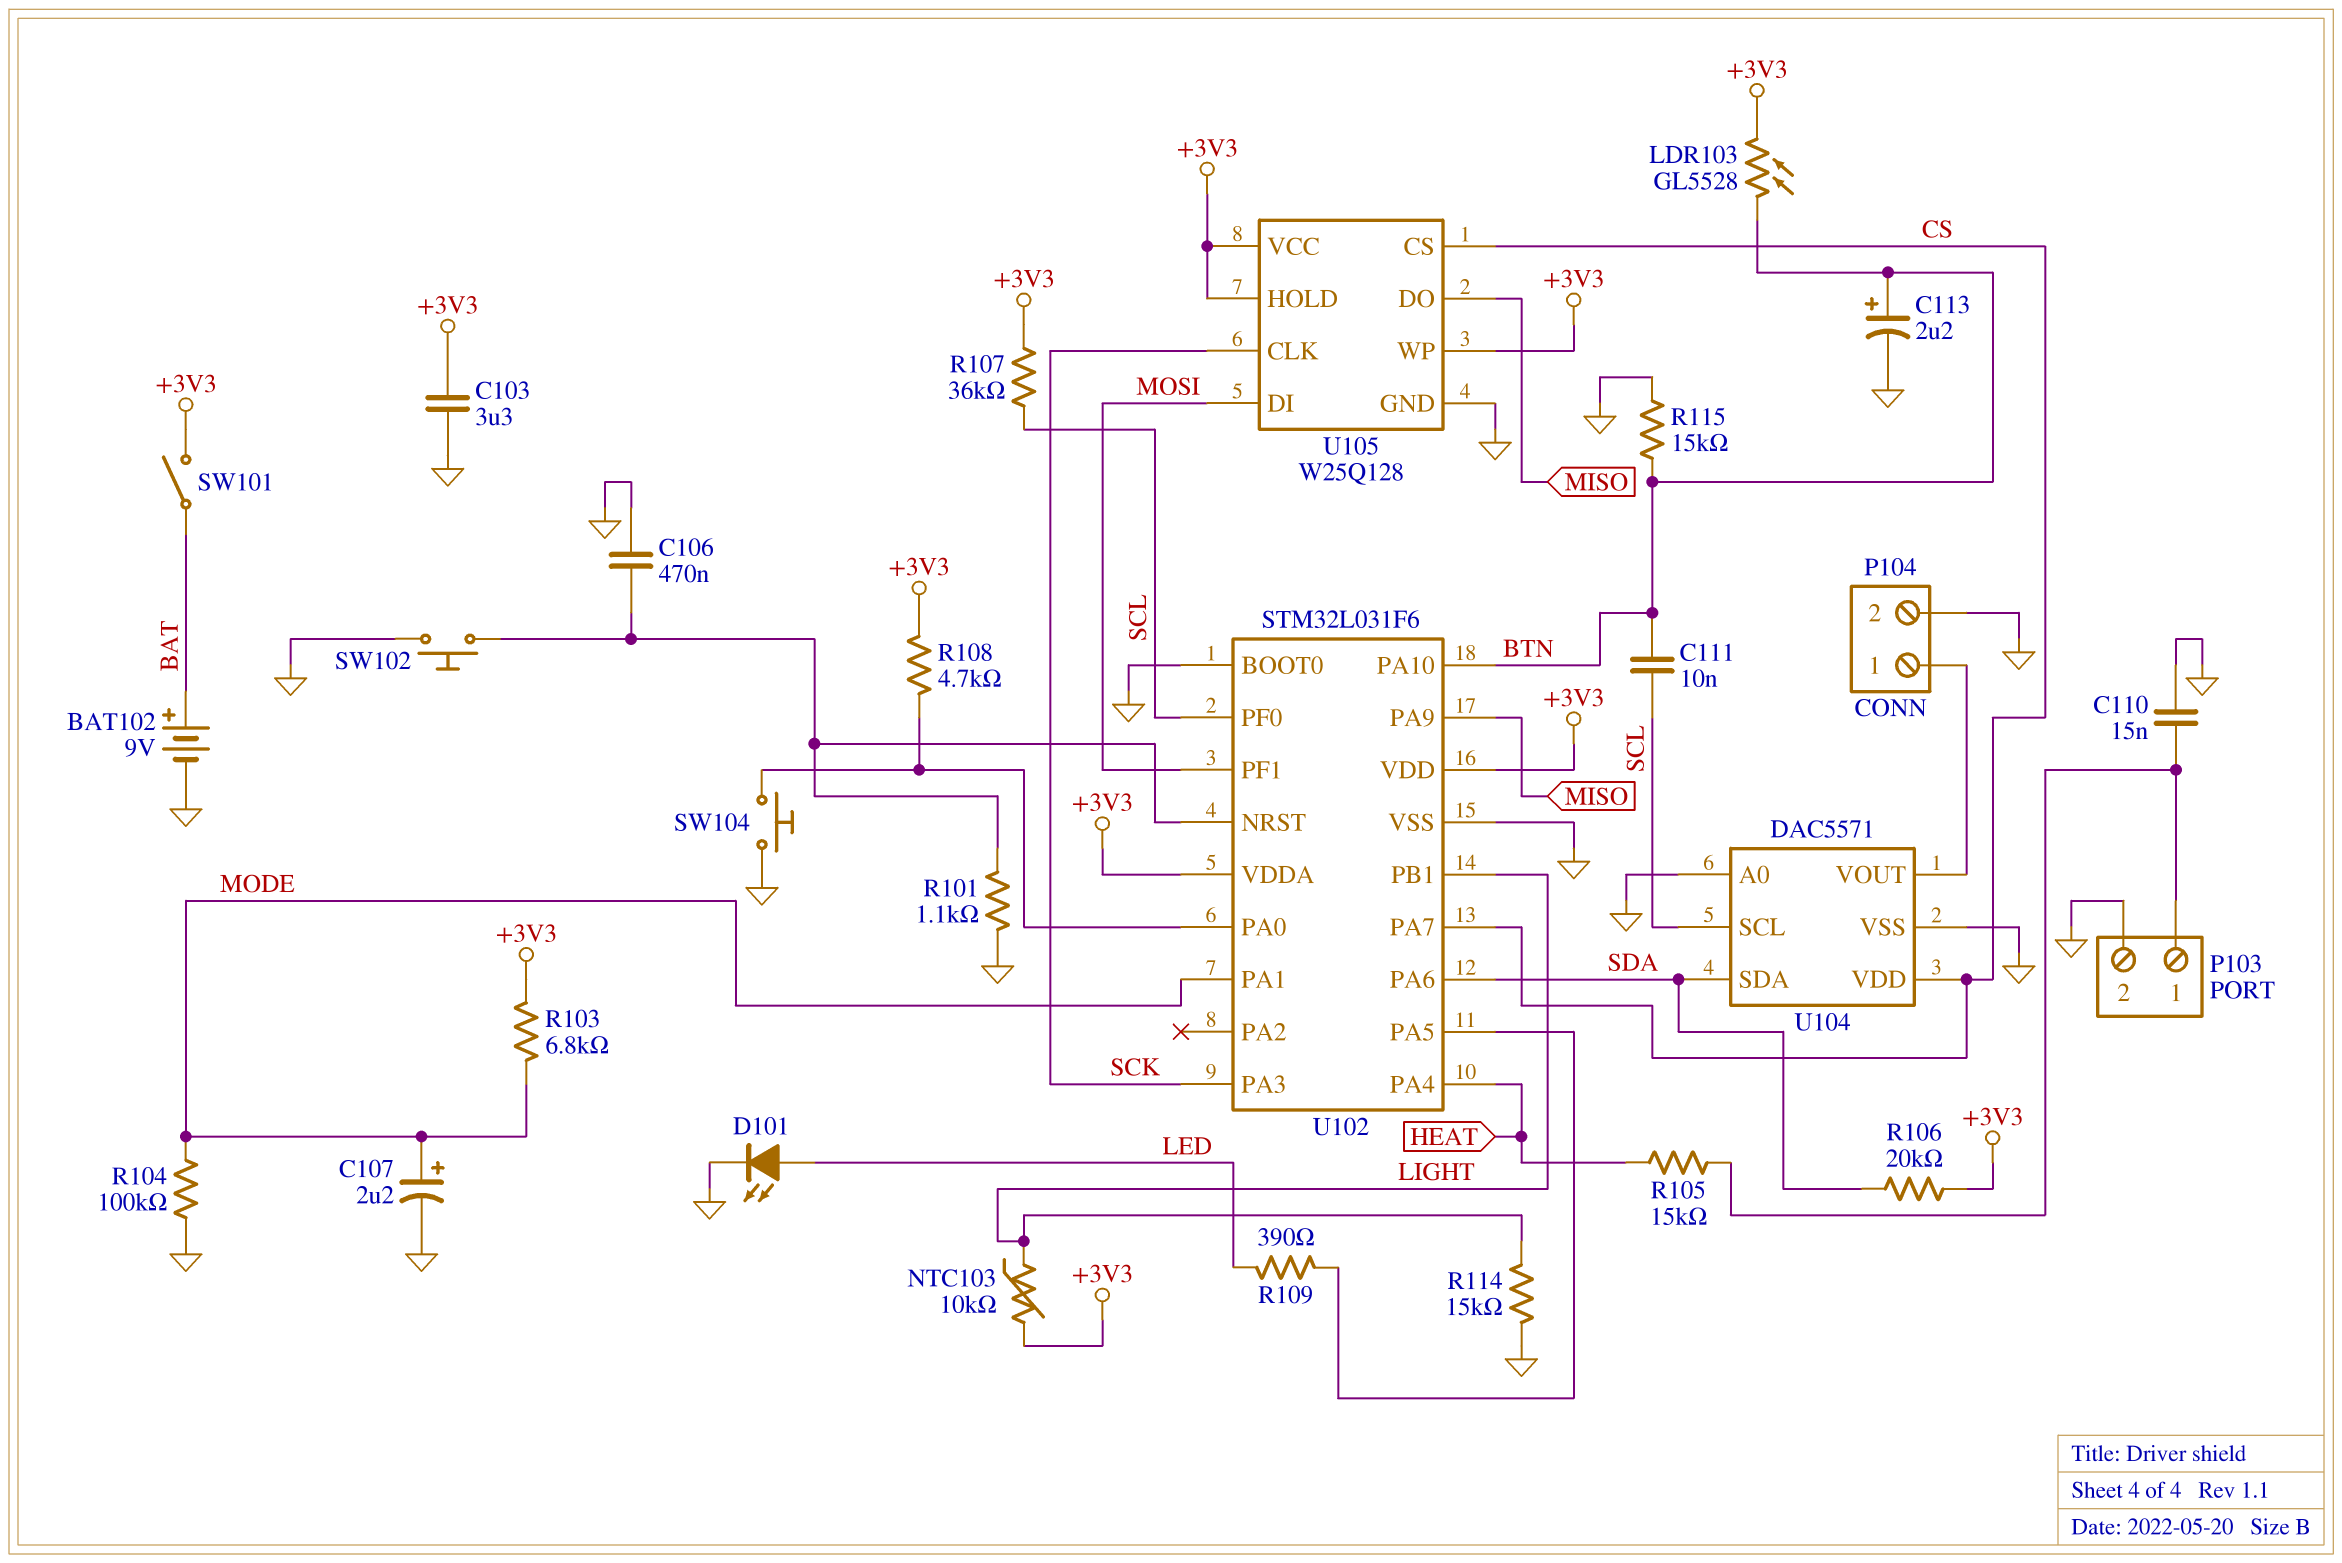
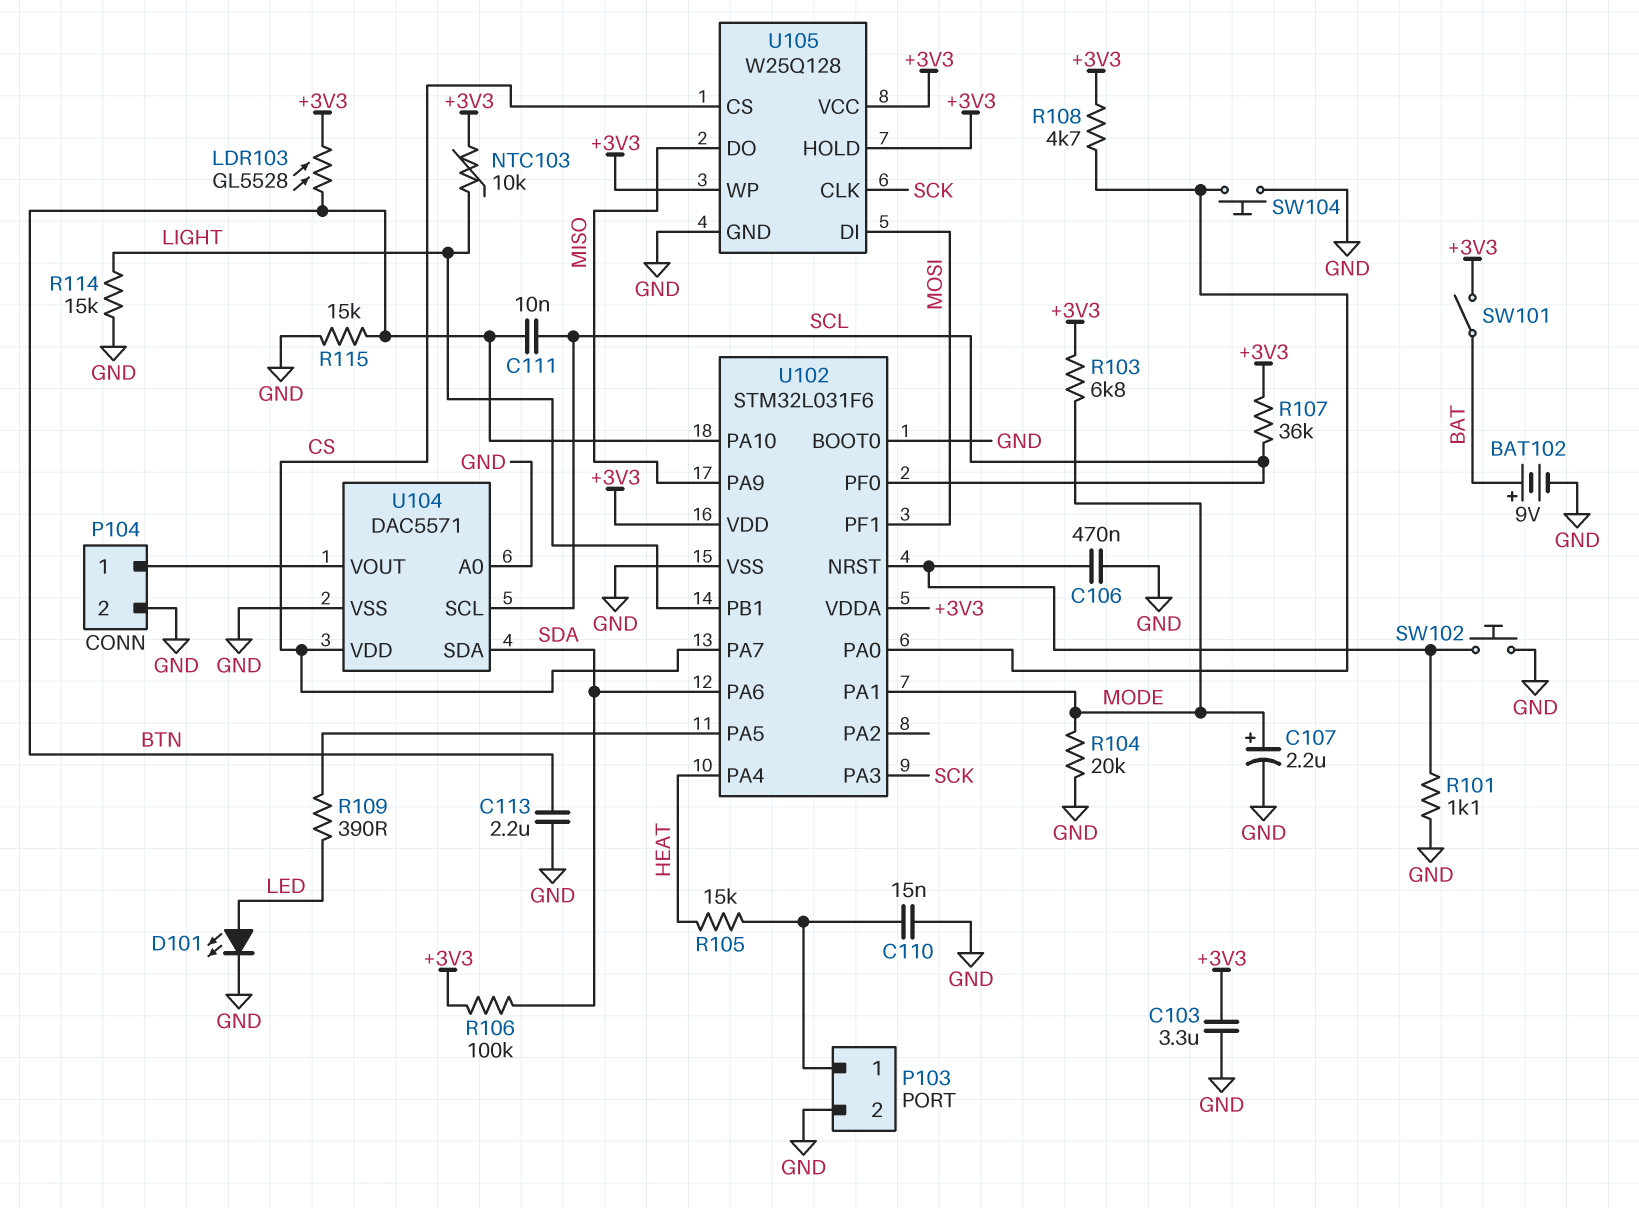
C113: 2.2uF (plus BTN, minus GND) -> 2.2uF (BTN, GND)
R104: 100k (GND, MODE) -> 20k (GND, MODE)
R106: 20k (+3V3, SDA) -> 100k (+3V3, SDA)

